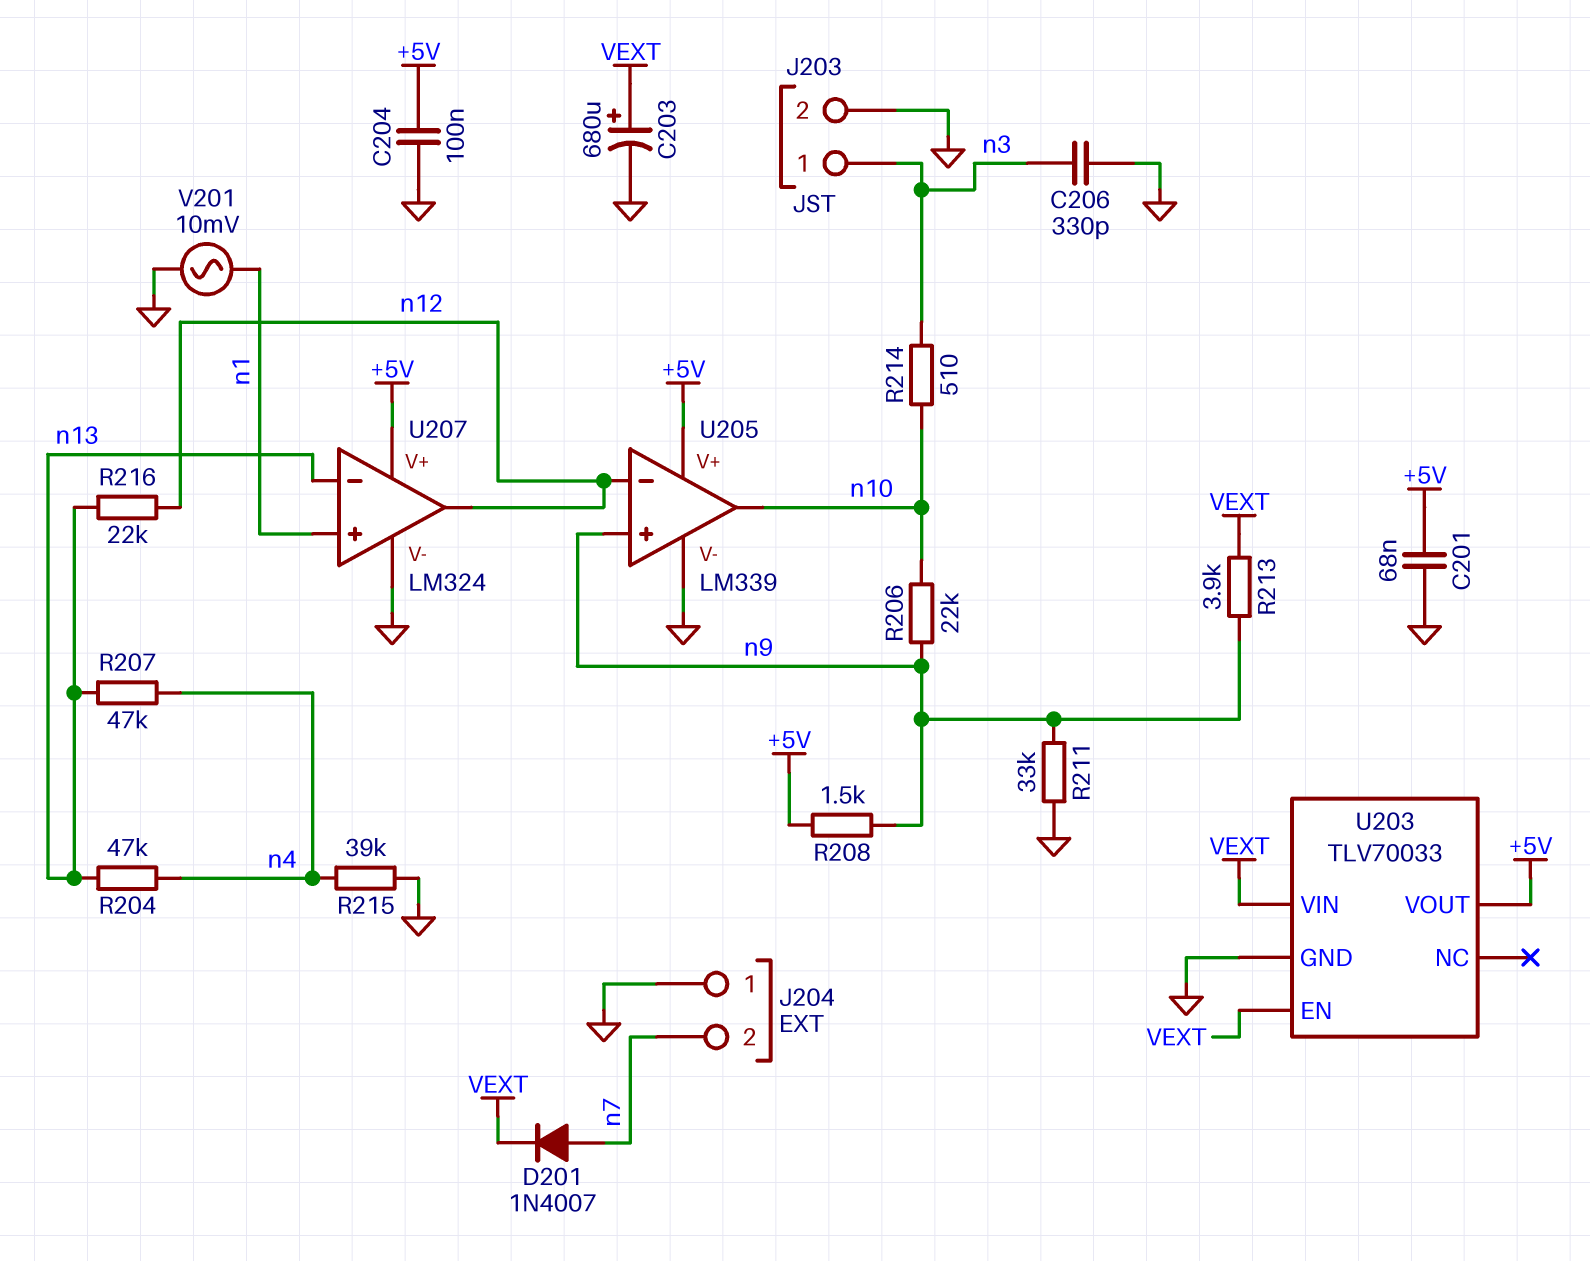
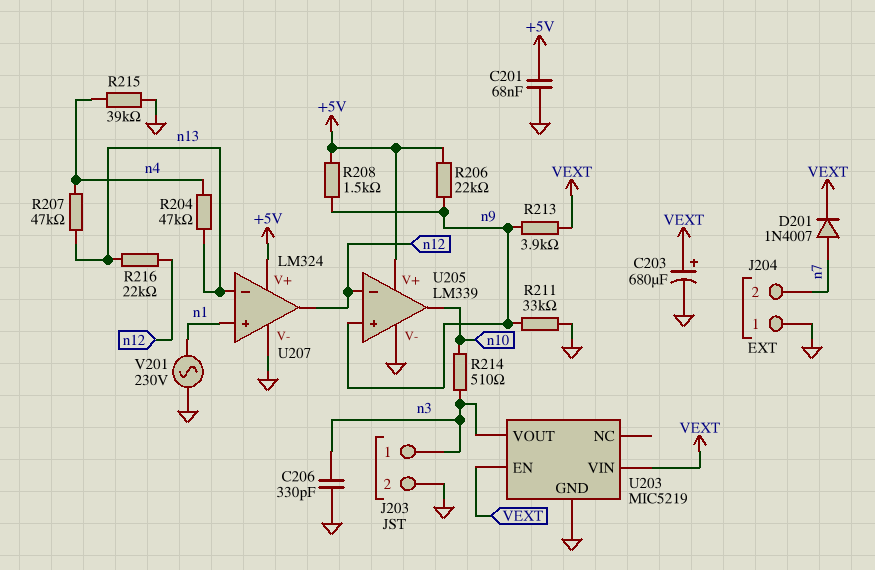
C204: 100nF (+5V, GND) -> none
R206: 22k (n9, n10) -> 22k (+5V, n9)
U203: TLV70033 -> MIC5219
U203 pin VOUT: +5V -> n3
V201: AC 10mV (GND, n1) -> AC 230V (GND, n1)

